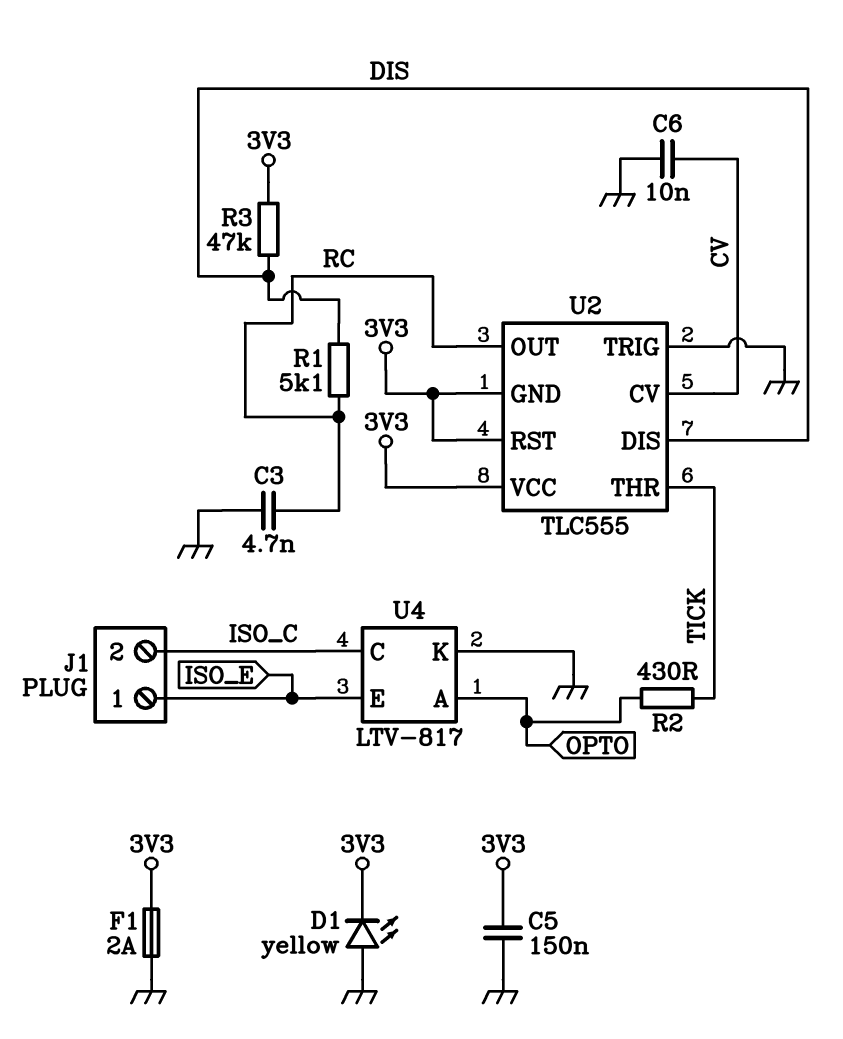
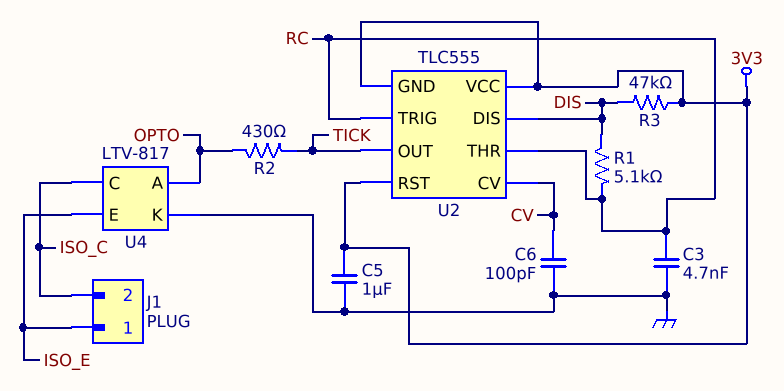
C5: 150nF (3V3, GND) -> 1uF (3V3, GND)
C6: 10nF (CV, GND) -> 100pF (CV, GND)
D1: LED yellow (A GND, K 3V3) -> none
F1: 2A (3V3, GND) -> none
U2 pin OUT: RC -> TICK
U2 pin THR: TICK -> RC
U2 pin TRIG: GND -> RC

